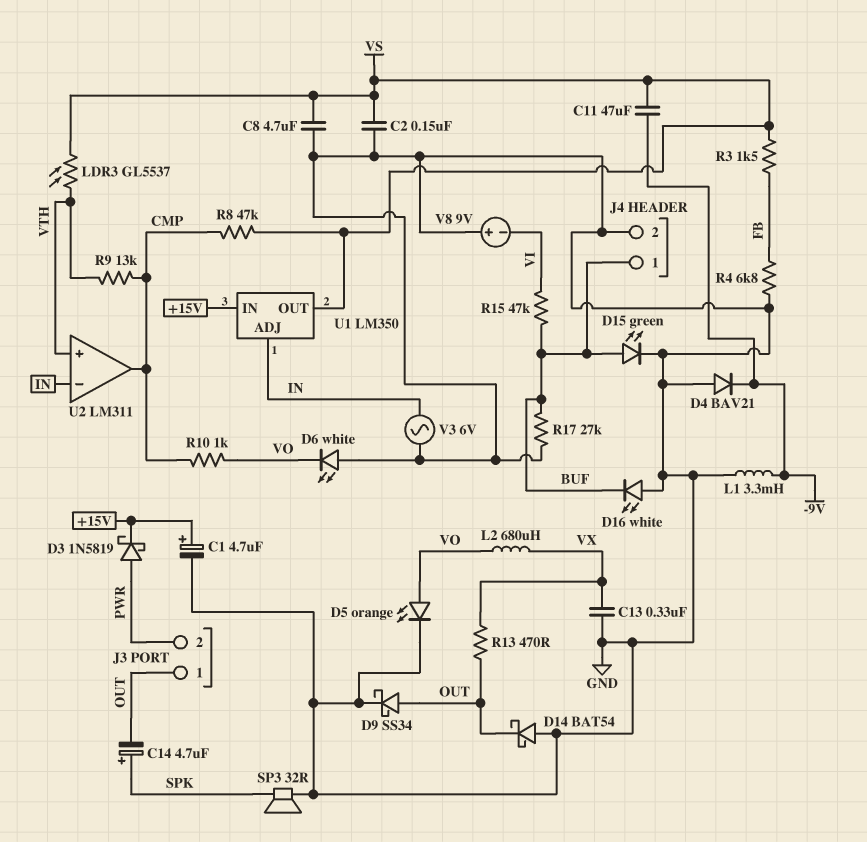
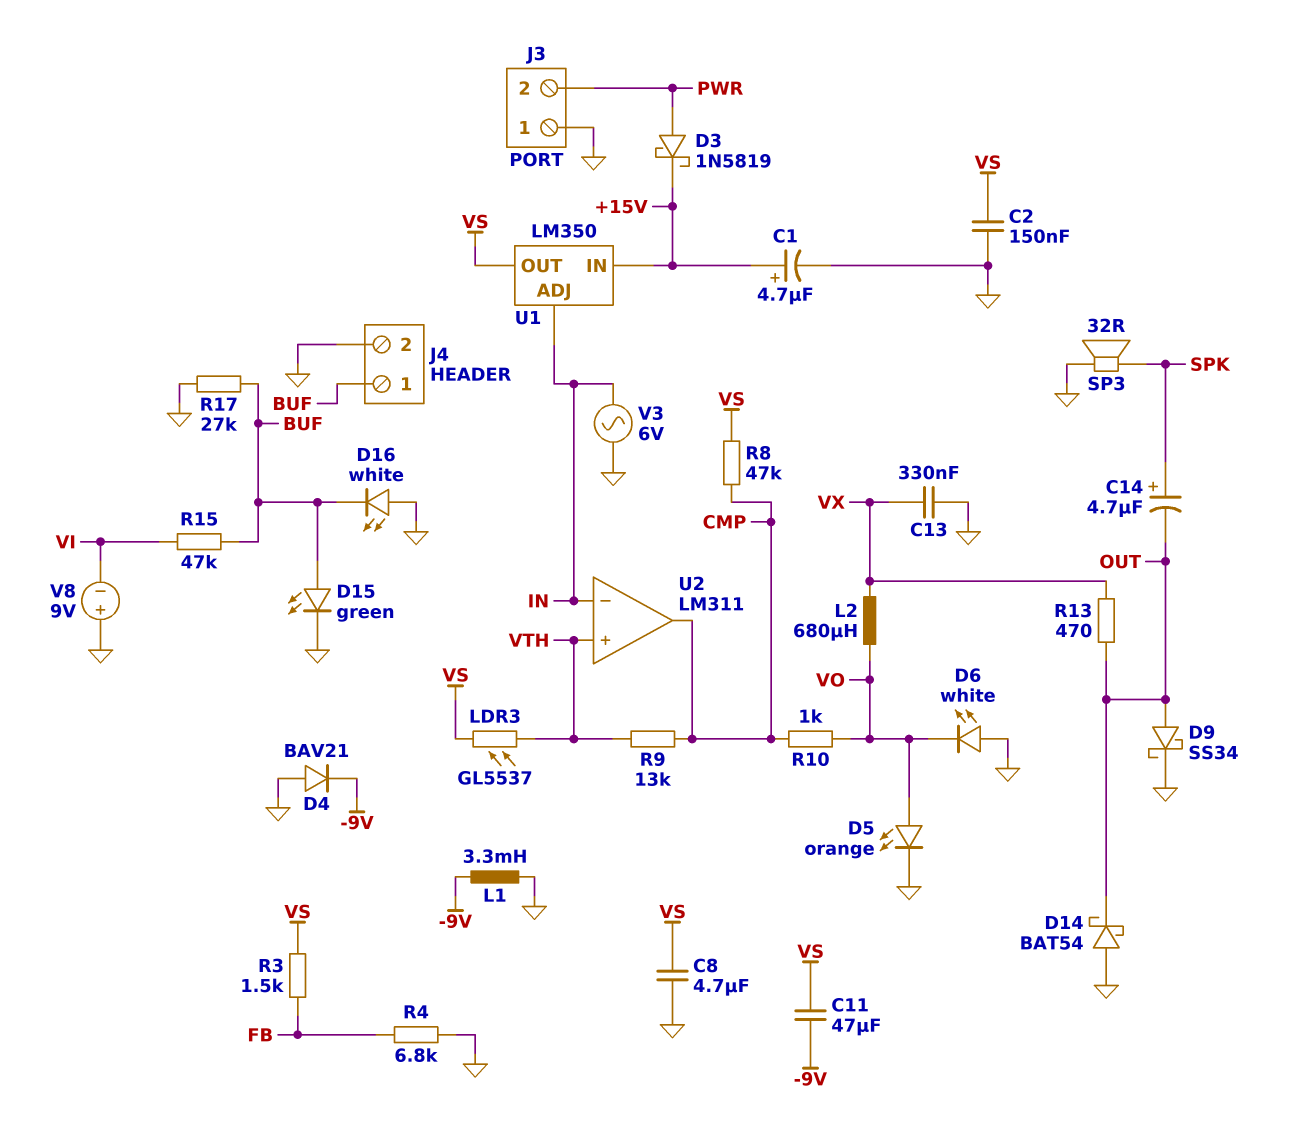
J3 pin 1: OUT -> GND

